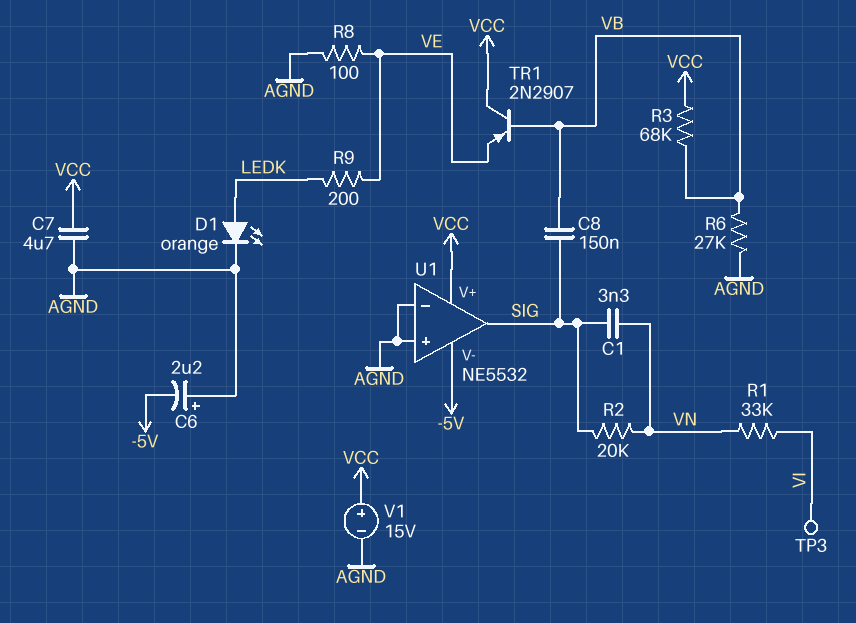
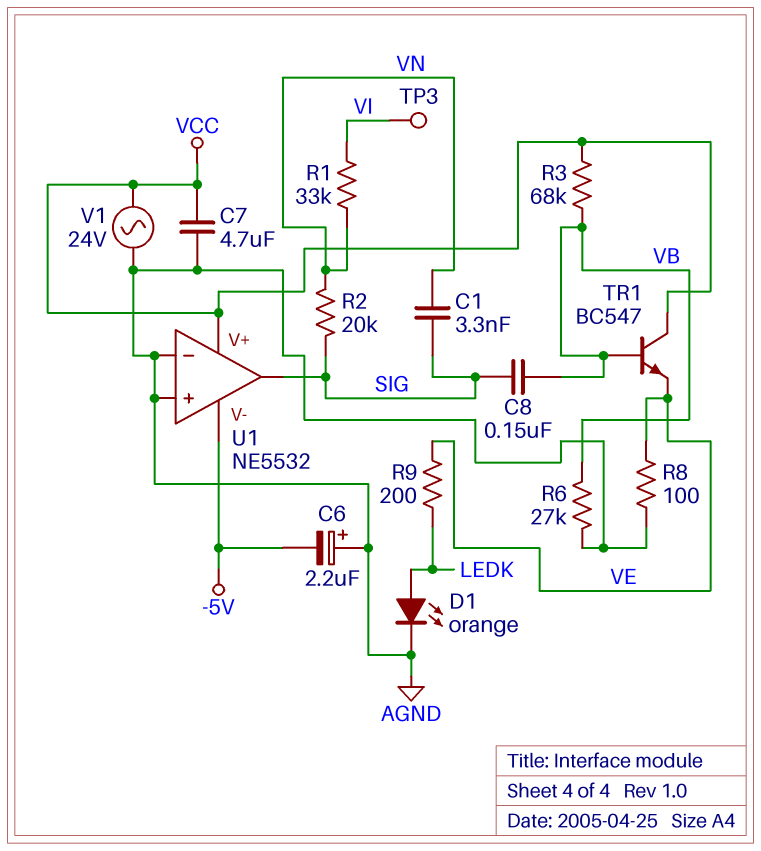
TR1: PNP 2N2907 (B VB, C VCC, E VE) -> NPN BC547 (B VB, C VCC, E VE)
V1: 15V (plus VCC, minus AGND) -> AC 24V (AGND, VCC)

